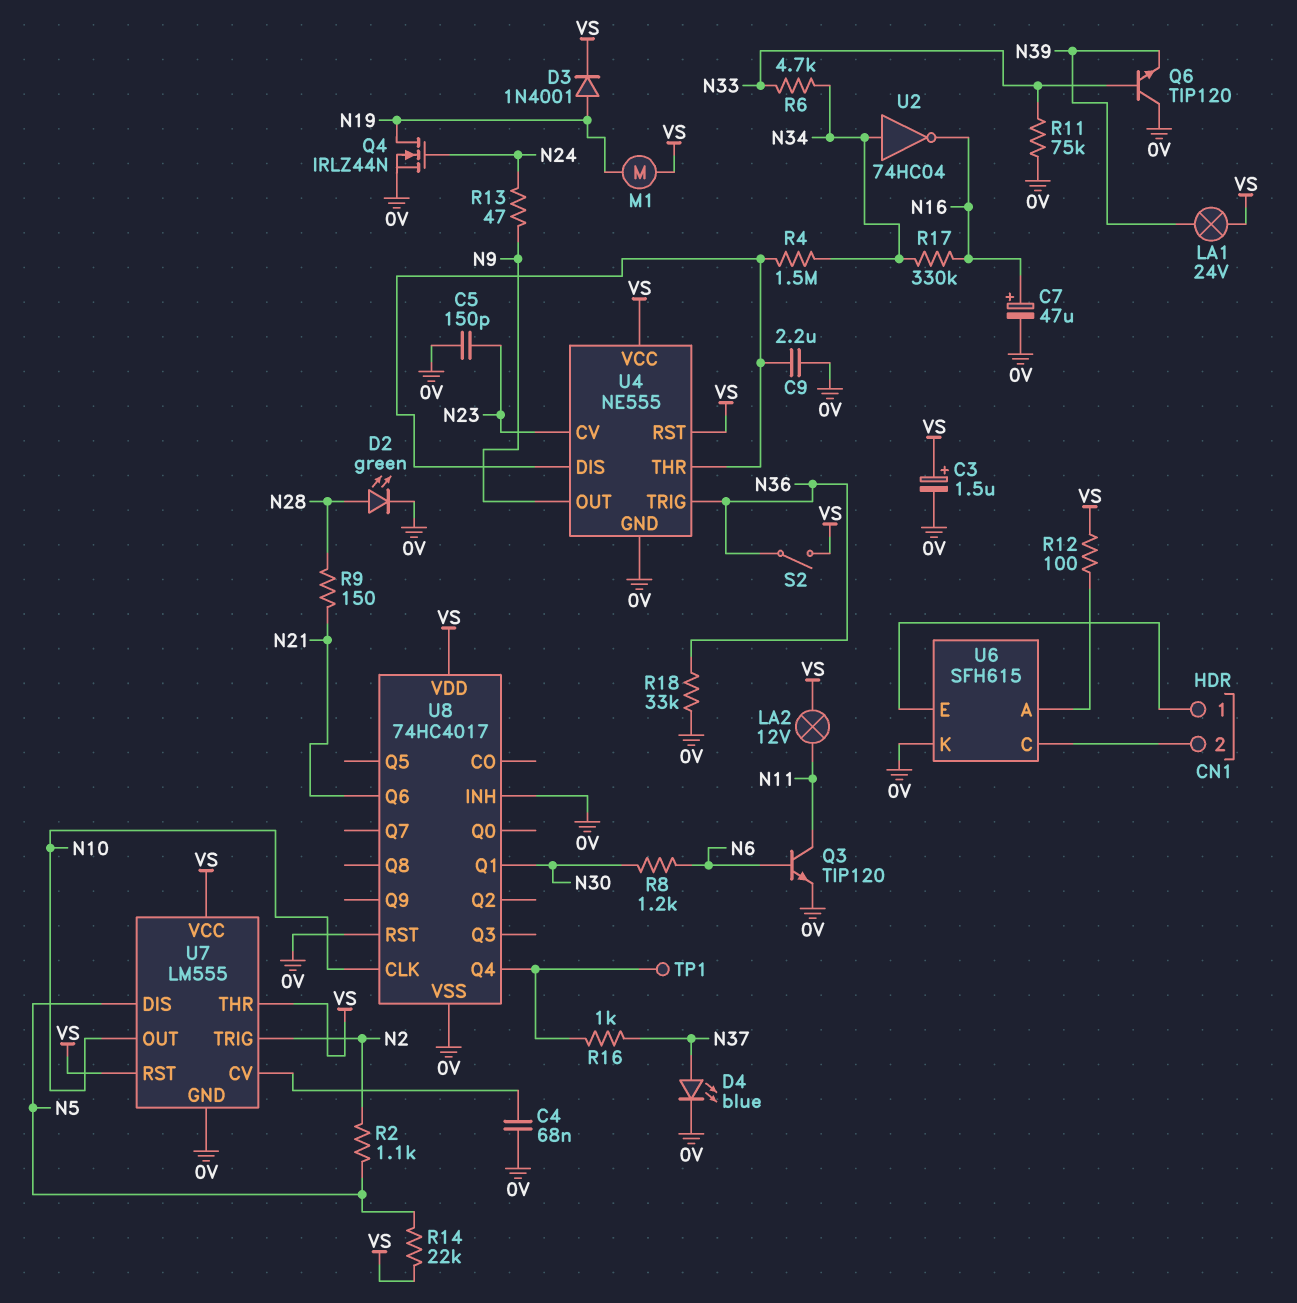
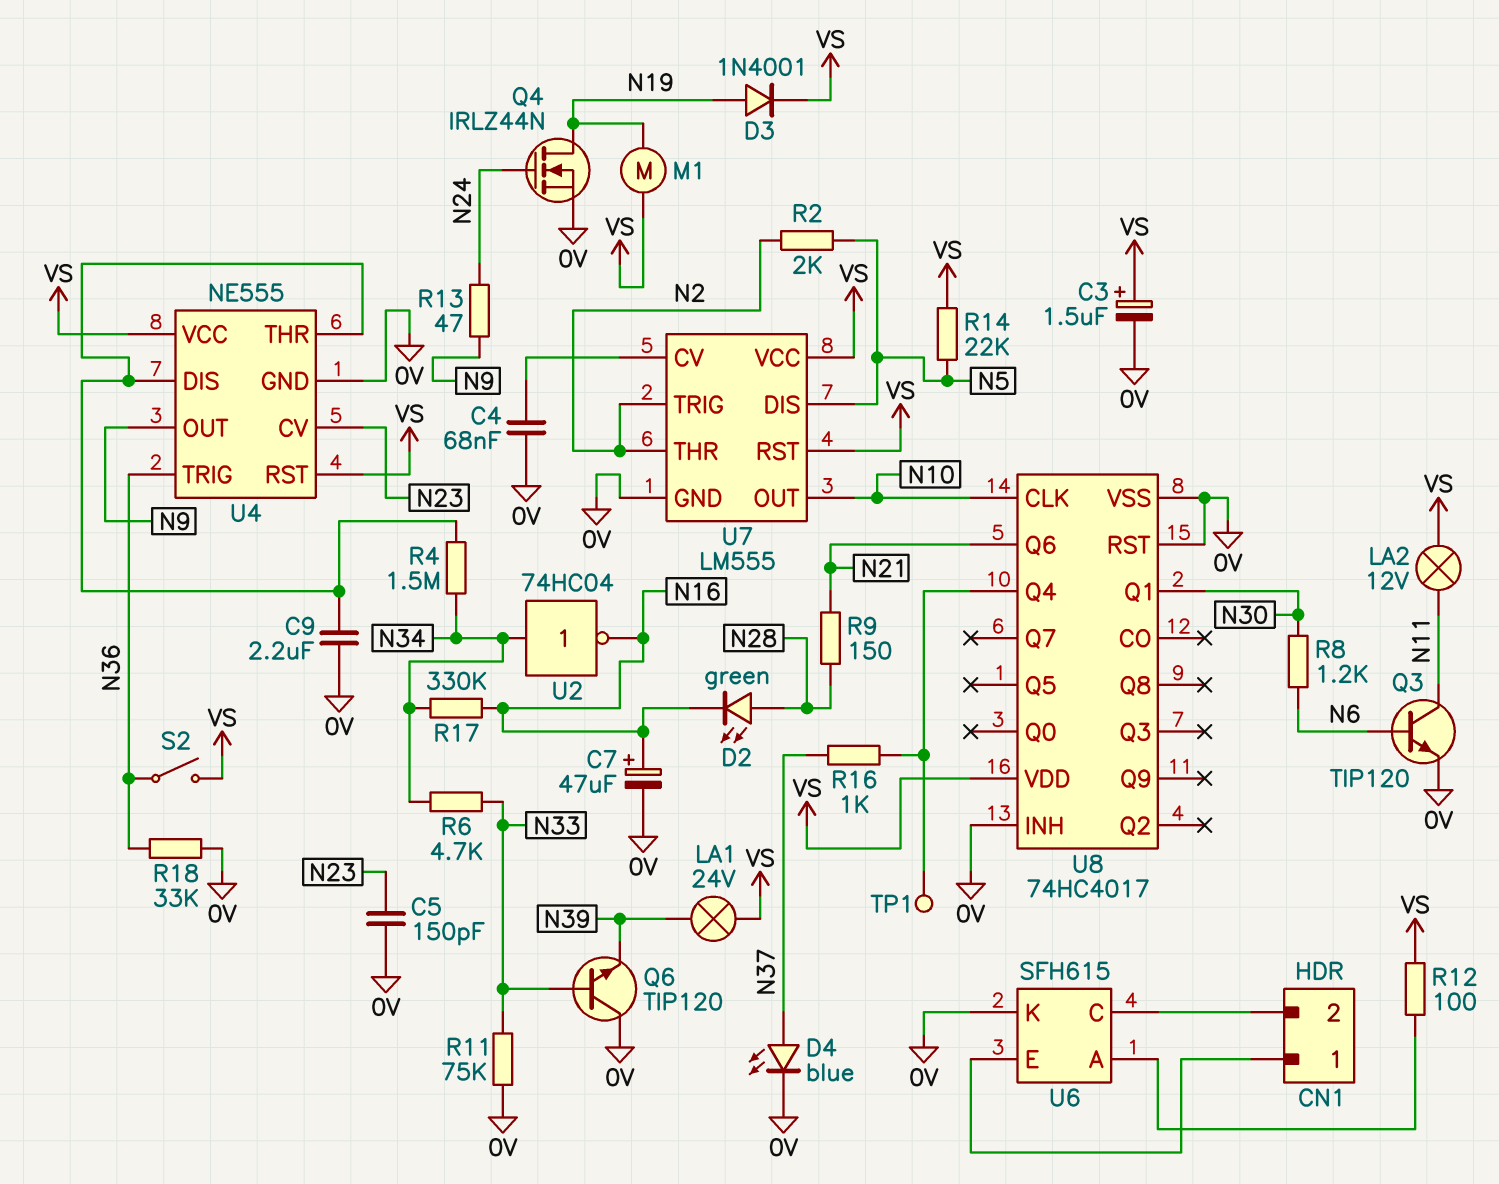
D2: LED green (A N28, K 0V) -> LED green (A N28, K N16)
R2: 1.1k (N2, N5) -> 2k (N2, N5)
U7 pin THR: VS -> N2

